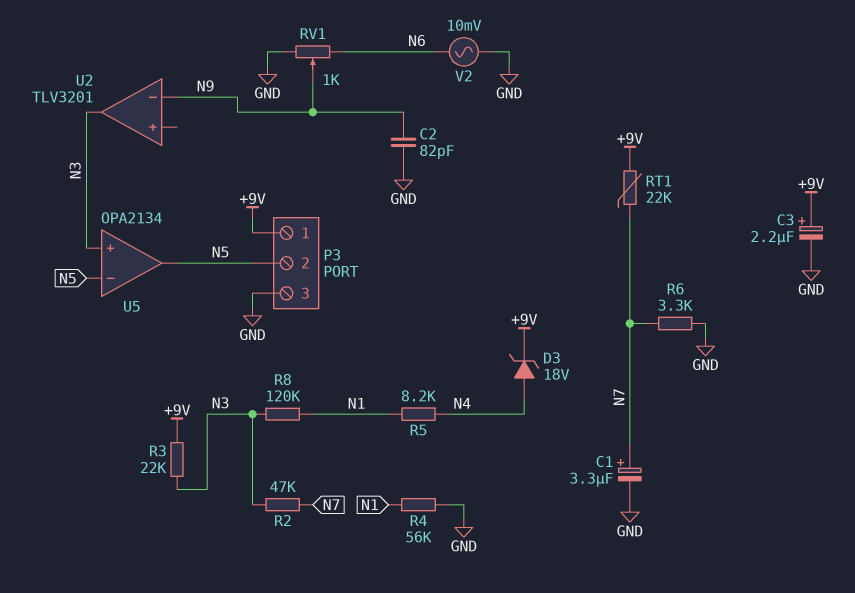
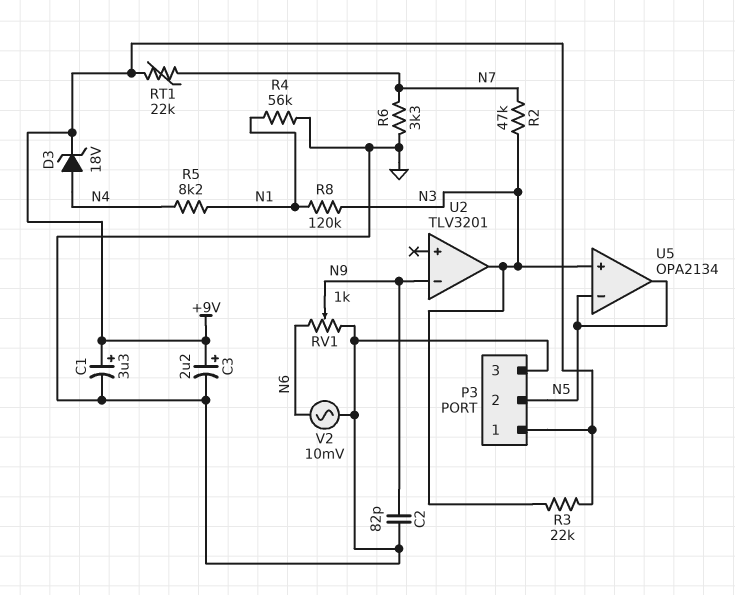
C1: 3.3uF (plus N7, minus GND) -> 3.3uF (plus +9V, minus GND)

